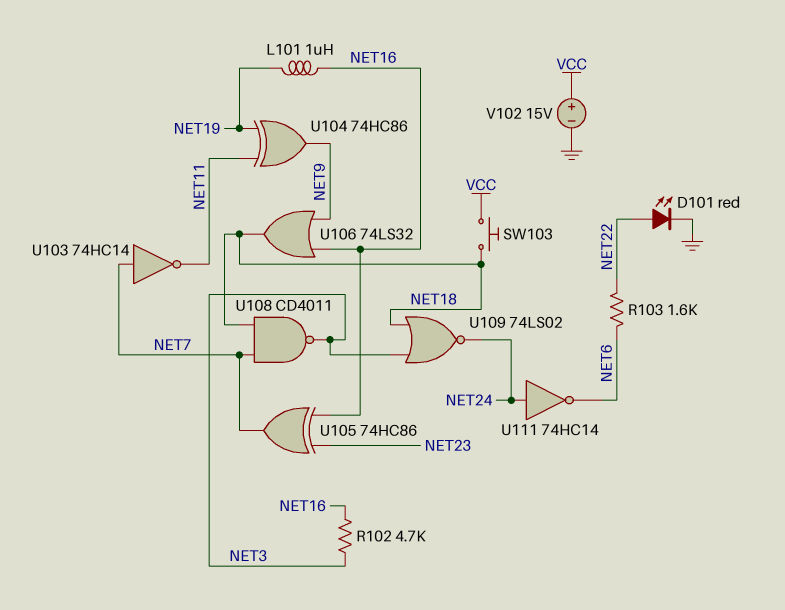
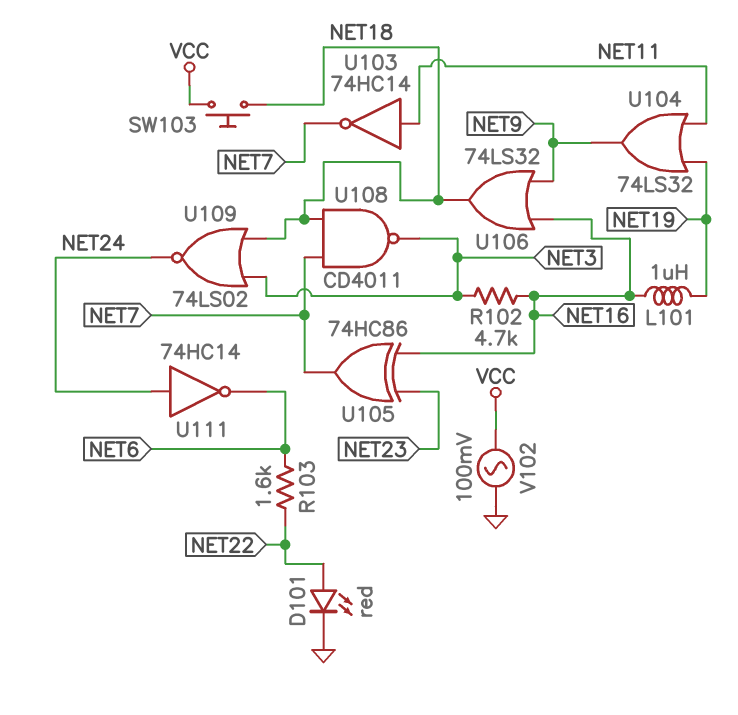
U103: NOT 74HC14 (in NET7, out NET11) -> NOT 74HC14 (in NET11, out NET7)
U104: XOR 74HC86 (in NET11, in NET19, out NET9) -> OR 74LS32 (in NET11, in NET19, out NET9)
V102: 15V (plus VCC, minus GND) -> AC 100mV (GND, VCC)

